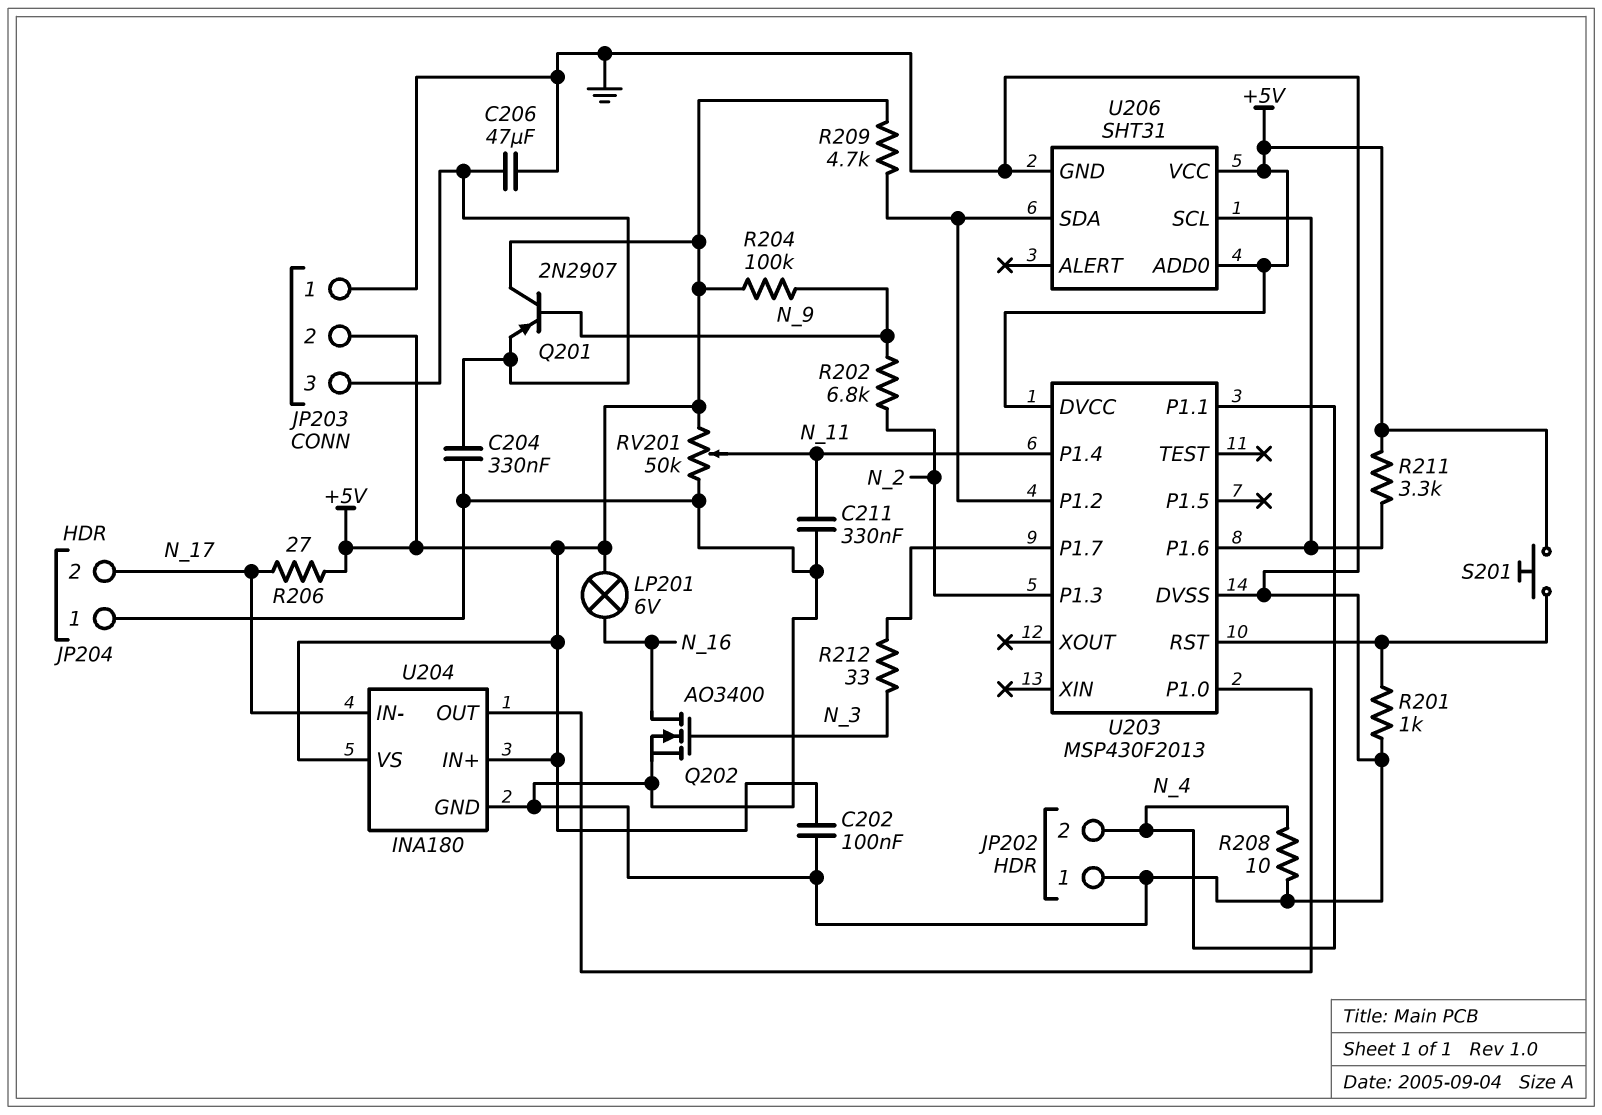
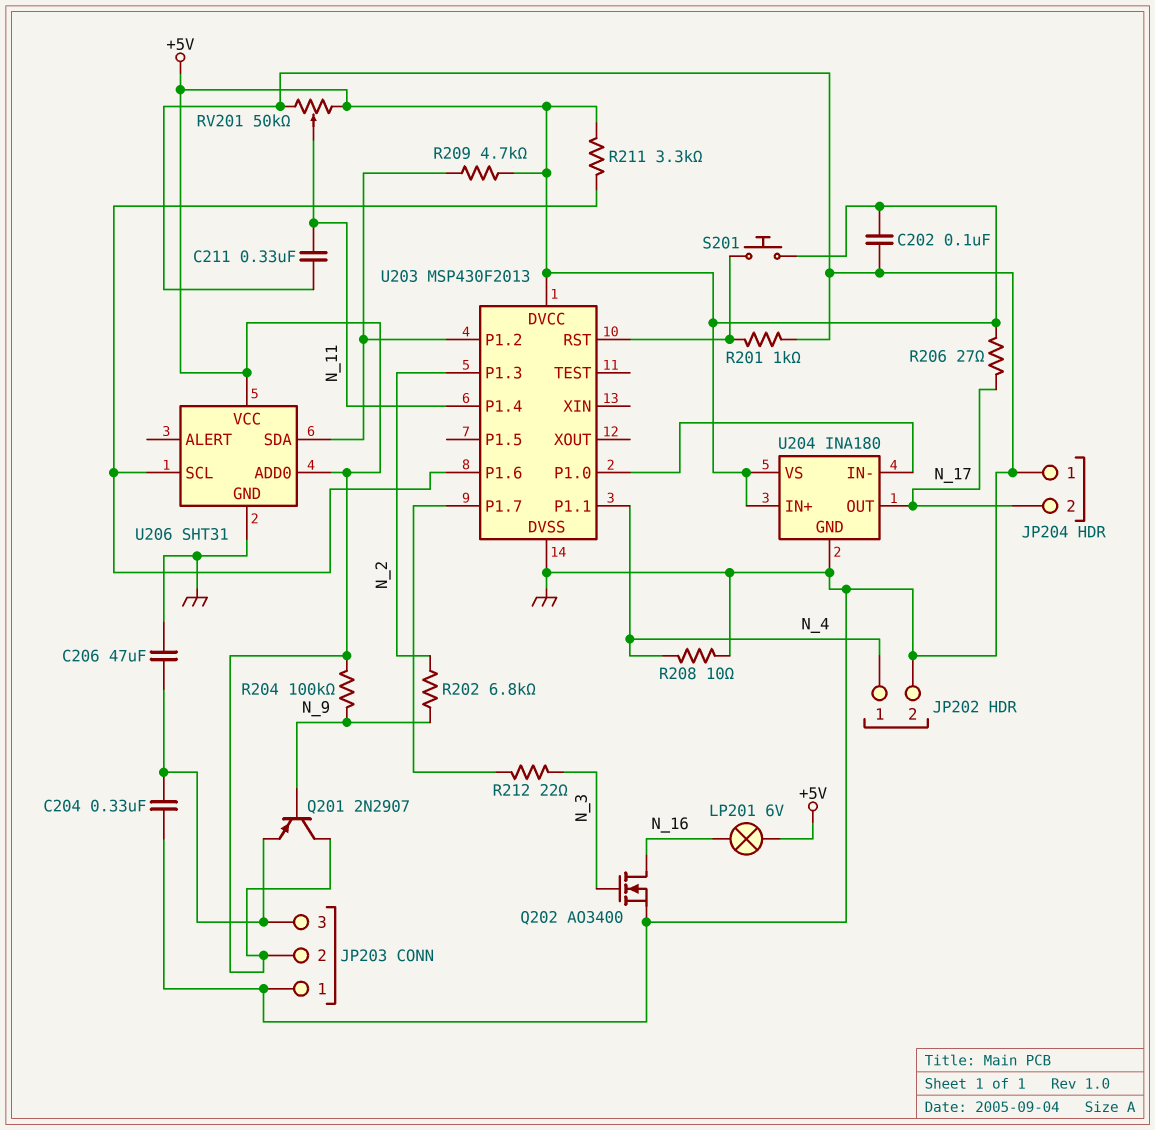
JP202 pin 1: GND -> N_4
JP202 pin 2: N_4 -> GND
R212: 33 (N_3, U203/P1.7) -> 22 (N_3, U203/P1.7)
U204 pin IN-: N_17 -> U203/P1.0
U204 pin OUT: U203/P1.0 -> N_17

